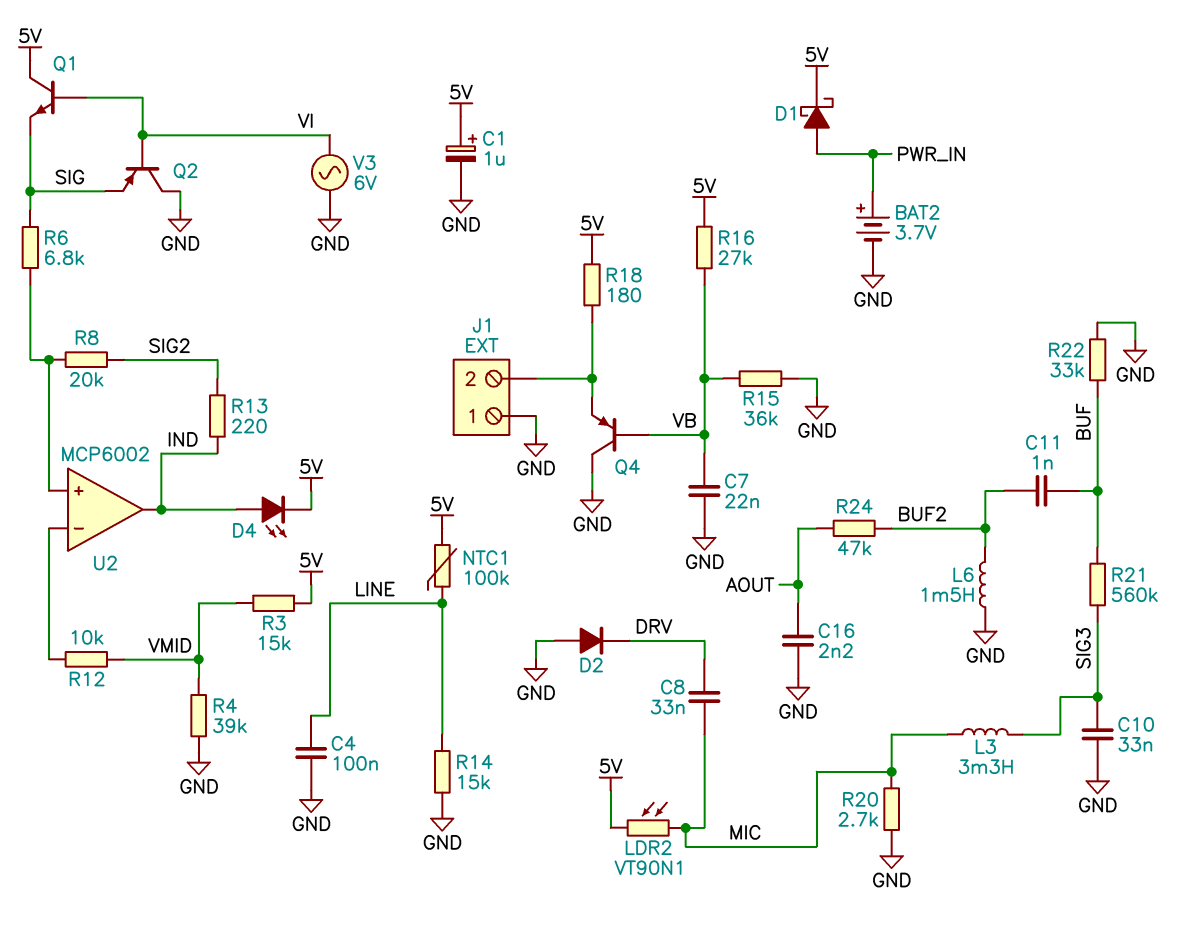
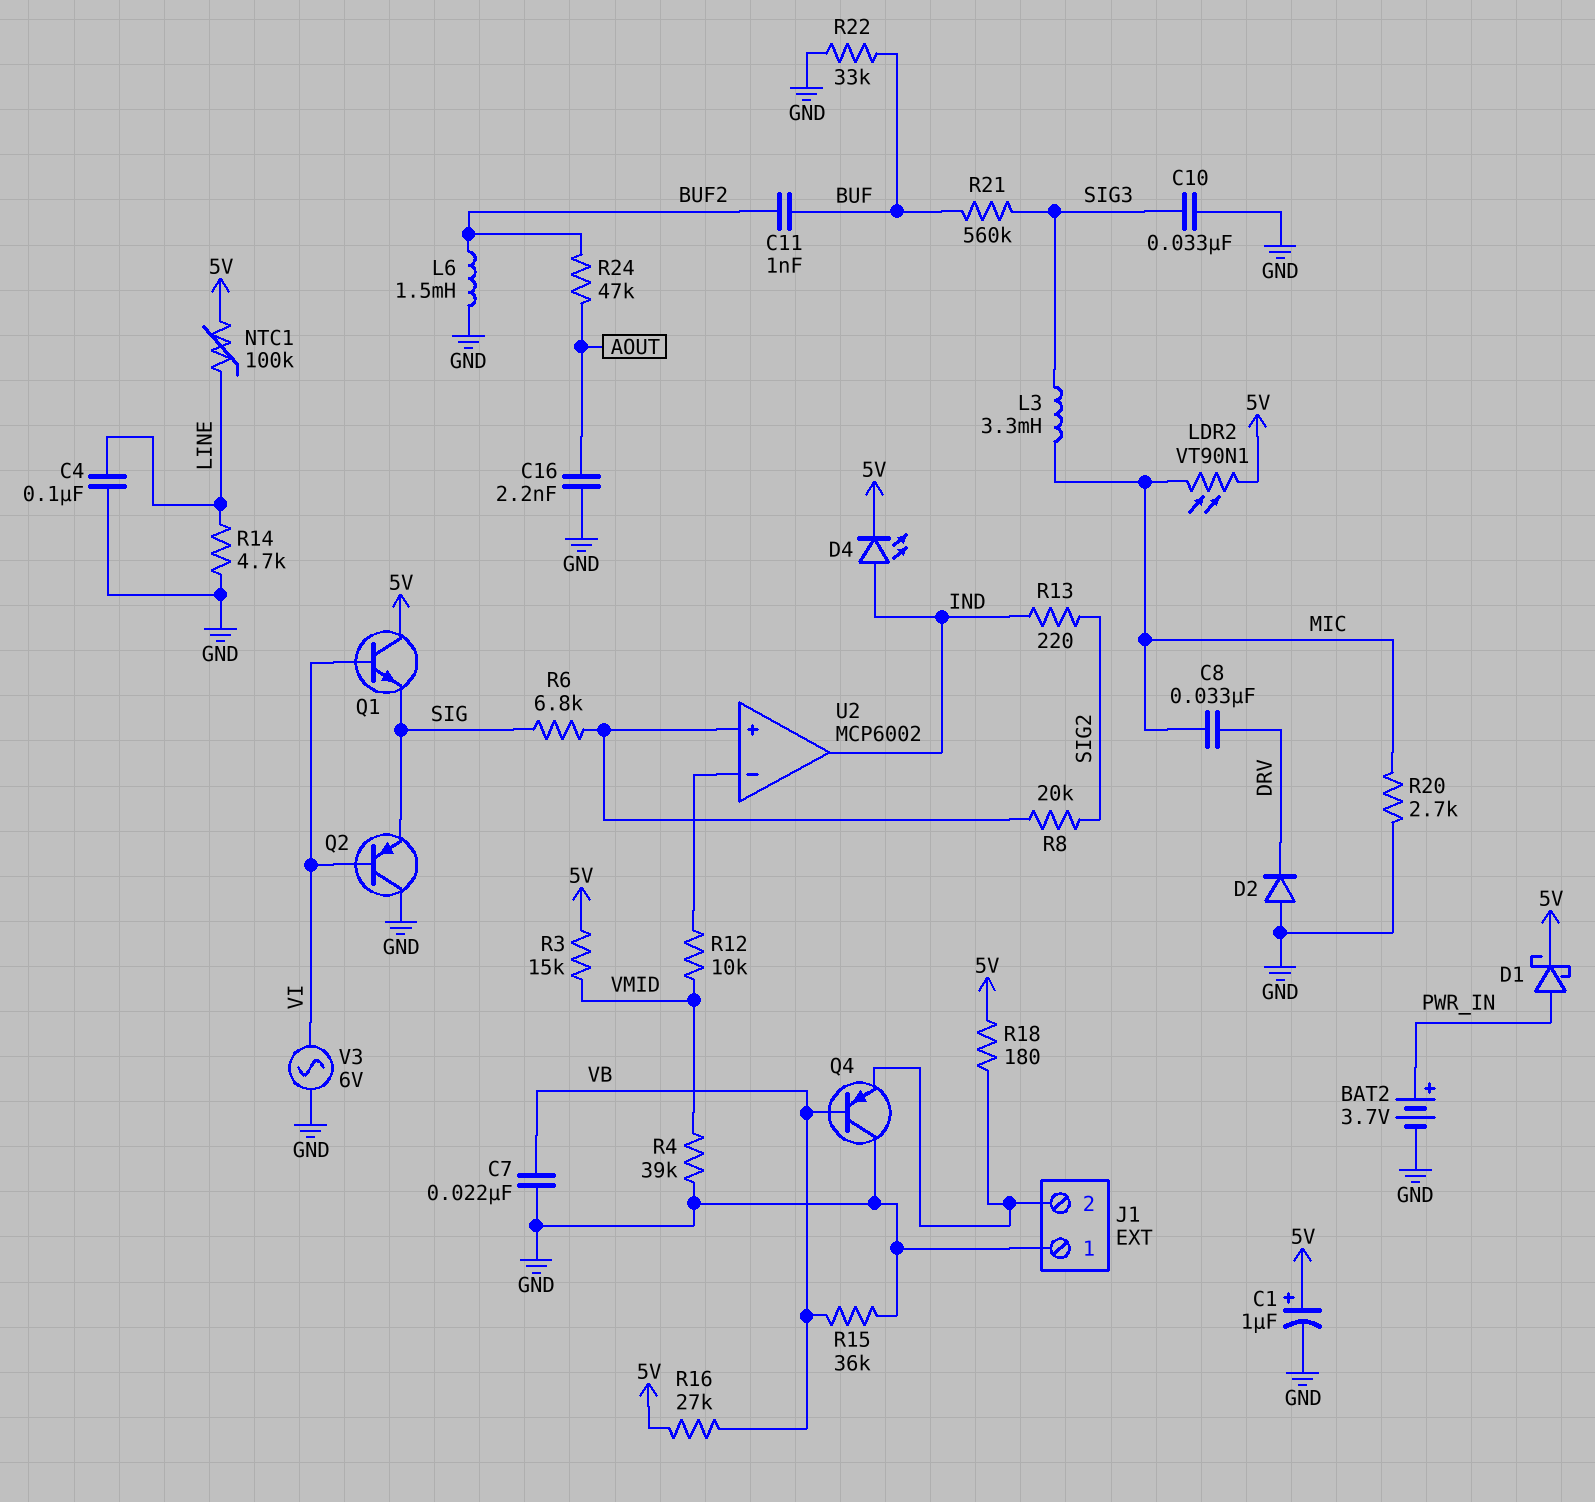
R14: 15k (GND, LINE) -> 4.7k (GND, LINE)

